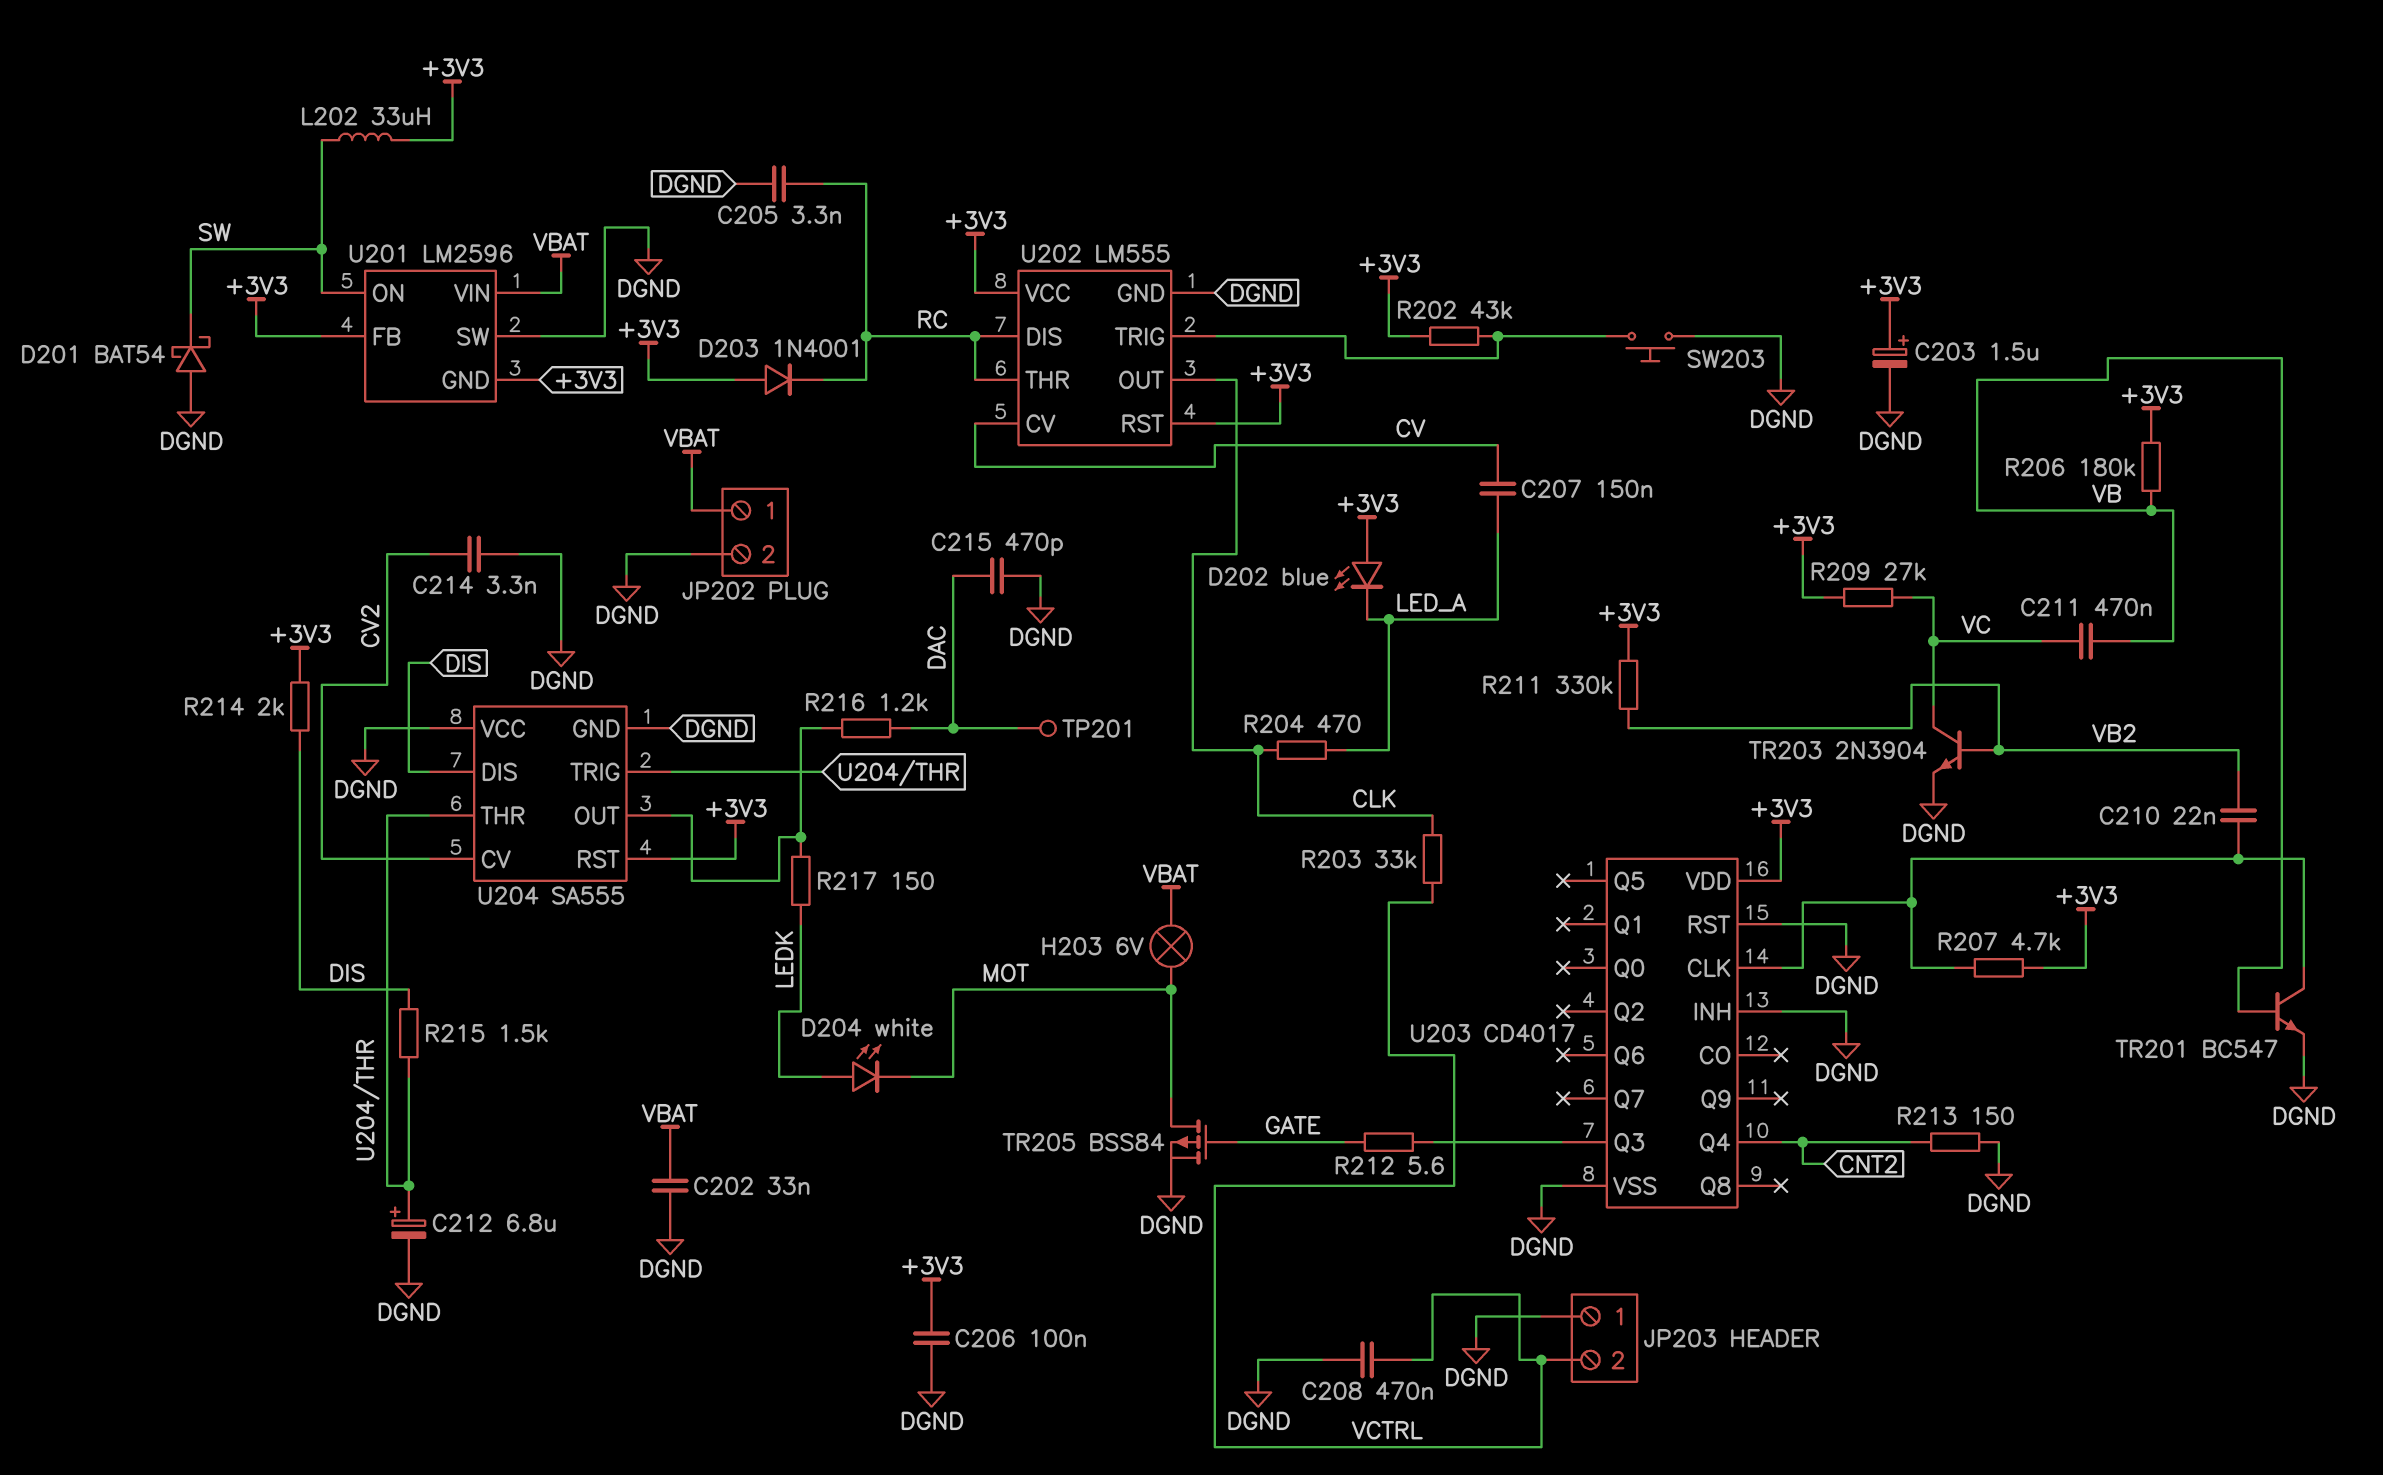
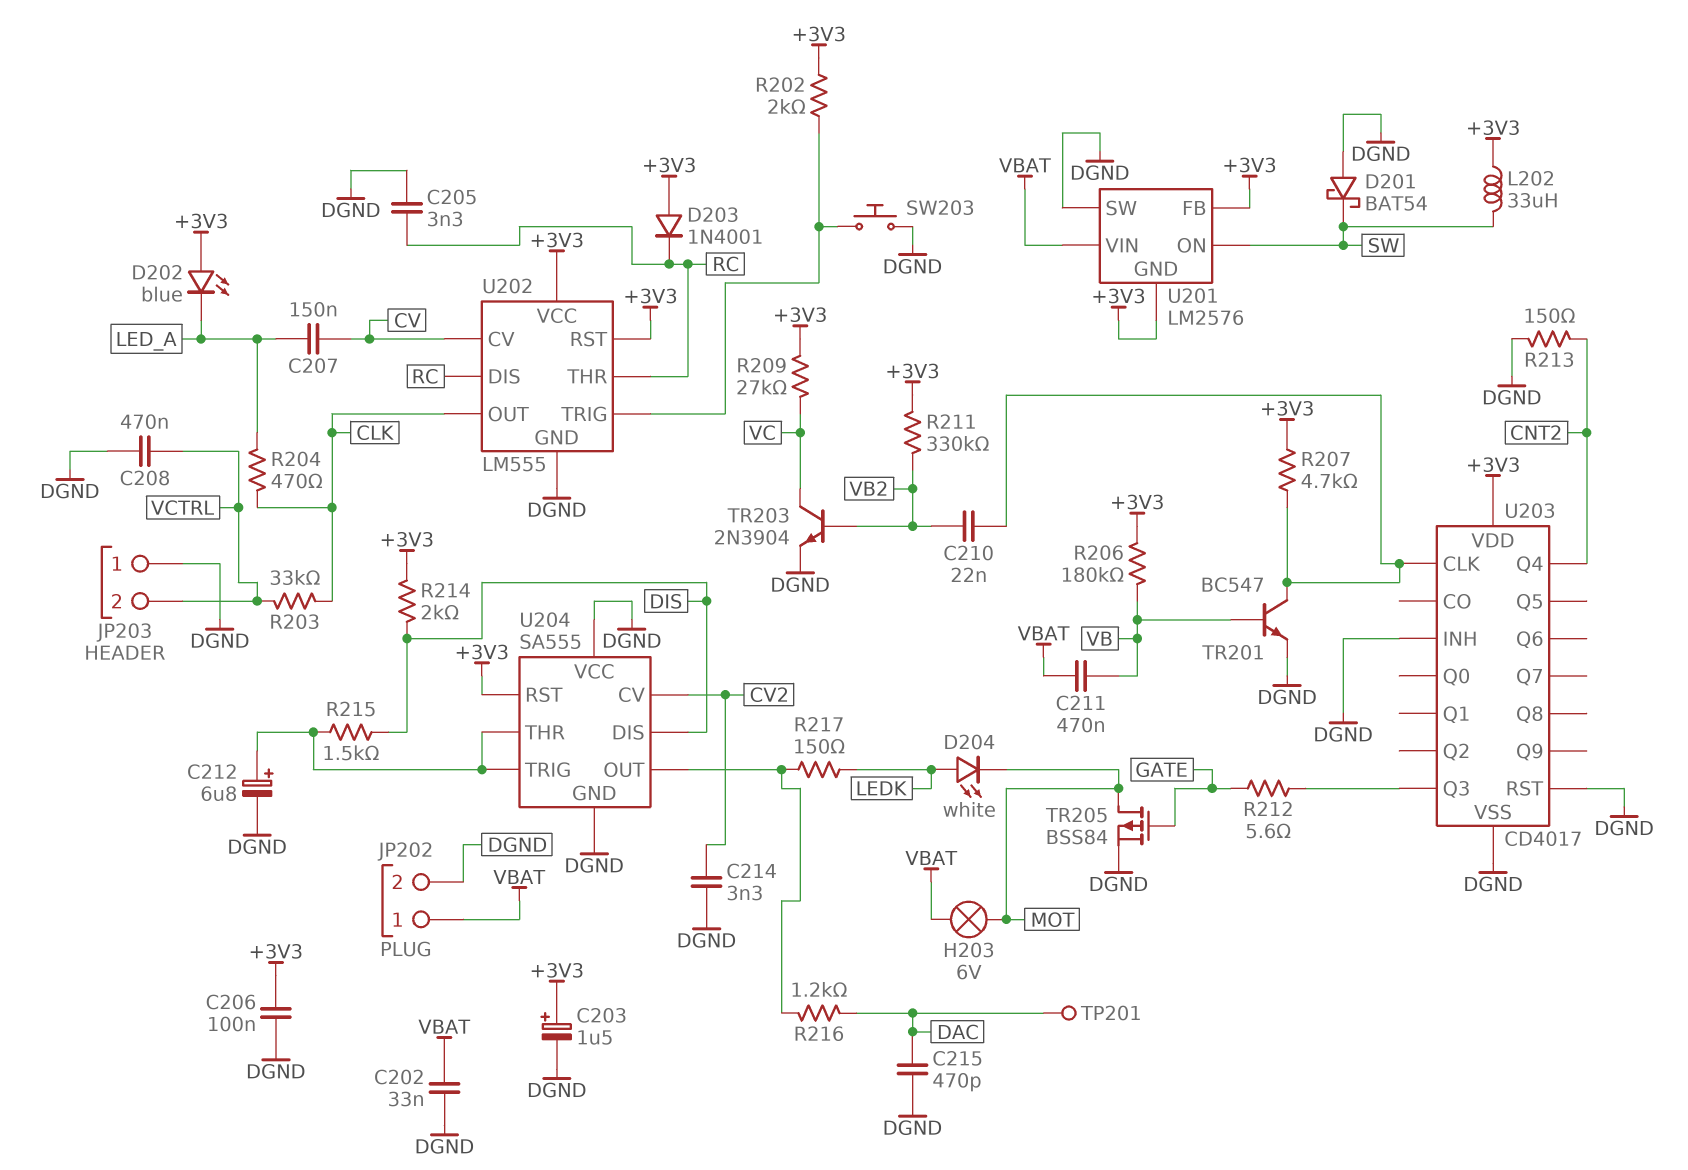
C211: 470nF (VB, VC) -> 470nF (VB, VBAT)
R202: 43k (+3V3, U202/TRIG) -> 2k (+3V3, U202/TRIG)
U201: LM2596 -> LM2576

